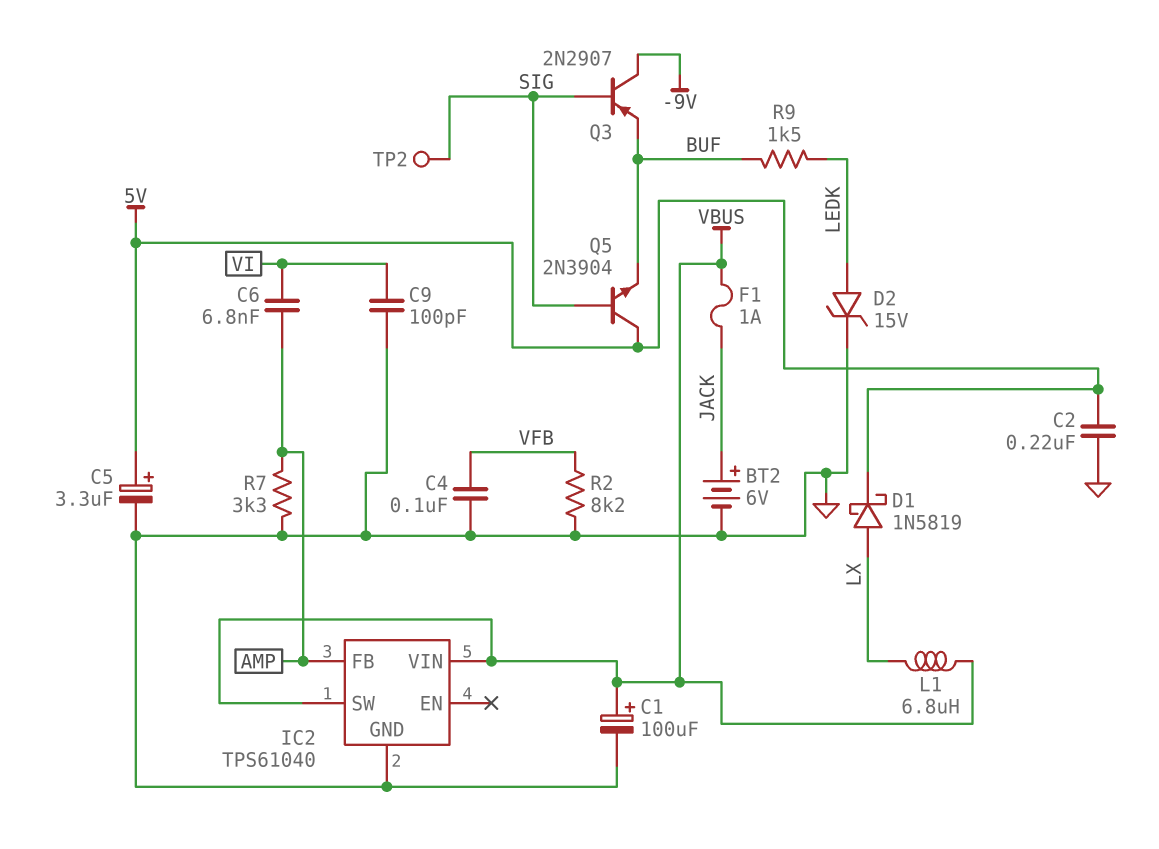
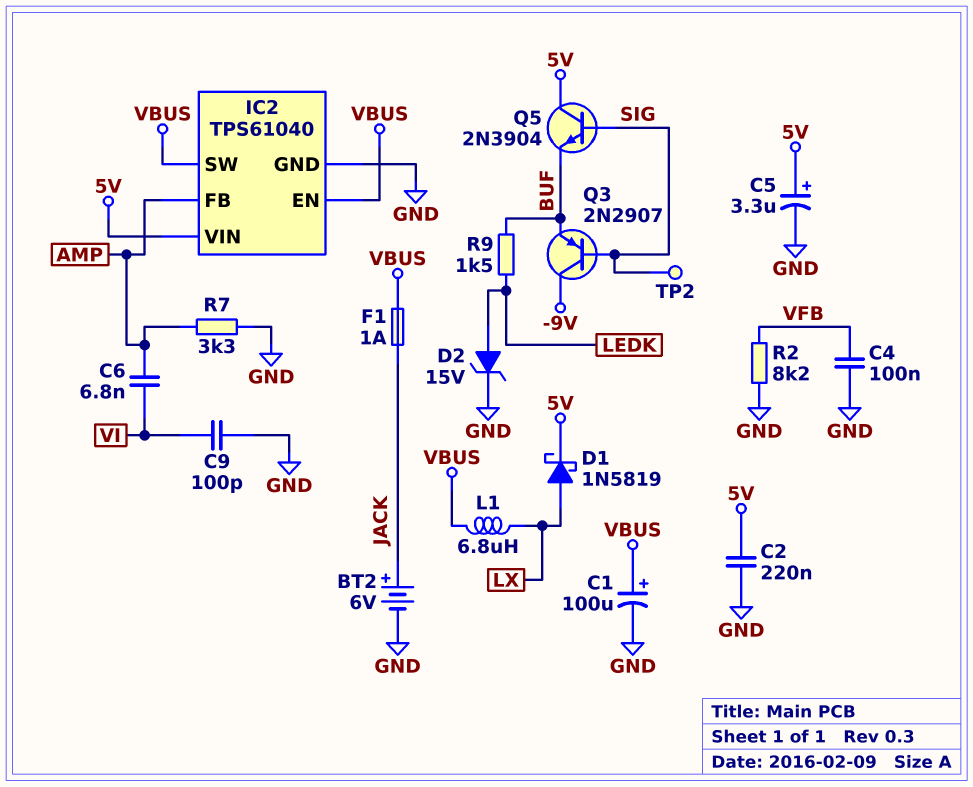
IC2 pin EN: none -> VBUS
IC2 pin VIN: VBUS -> 5V

